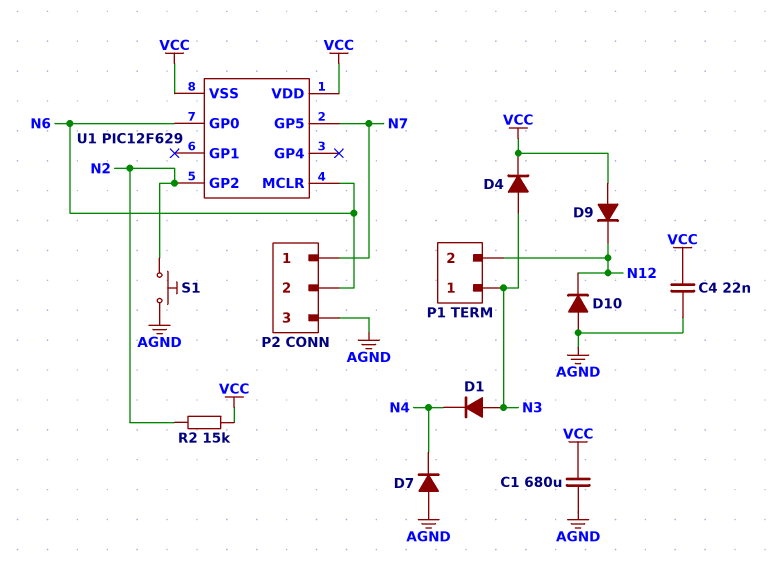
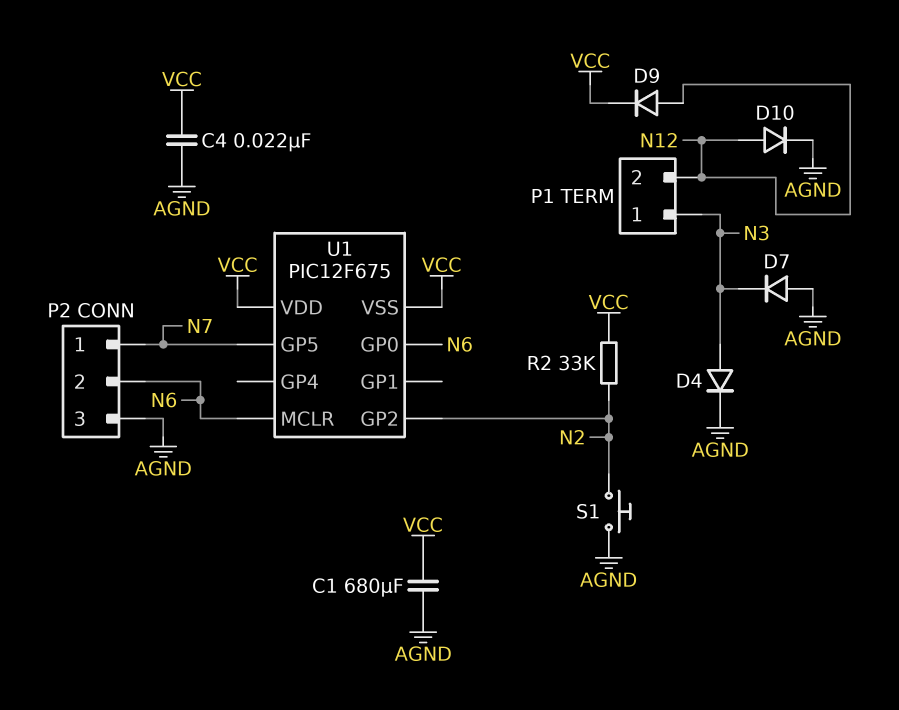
D1: diode (A N3, K N4) -> none
D4: diode (A N3, K VCC) -> diode (A N3, K AGND)
D7: diode (A AGND, K N4) -> diode (A AGND, K N3)
D9: diode (A VCC, K N12) -> diode (A N12, K VCC)
D10: diode (A AGND, K N12) -> diode (A N12, K AGND)
R2: 15k (N2, VCC) -> 33k (N2, VCC)
U1: PIC12F629 -> PIC12F675

